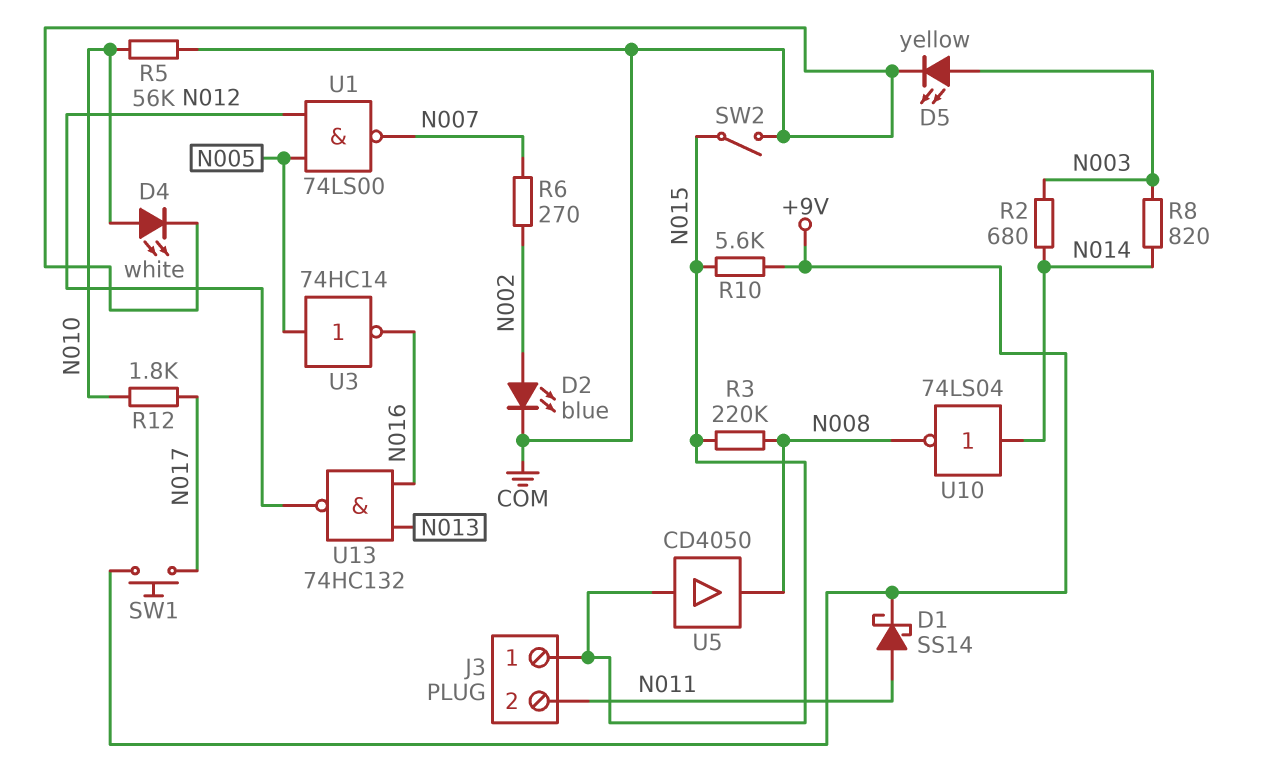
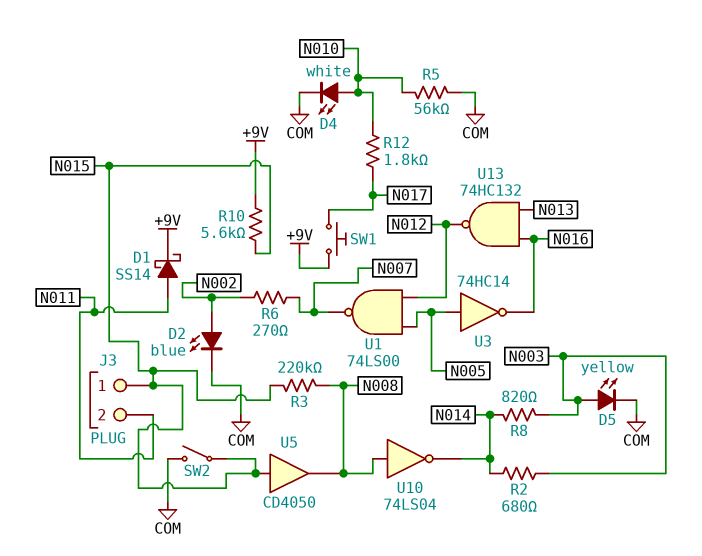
U10: NOT 74LS04 (in N014, out N008) -> NOT 74LS04 (in N008, out N014)

